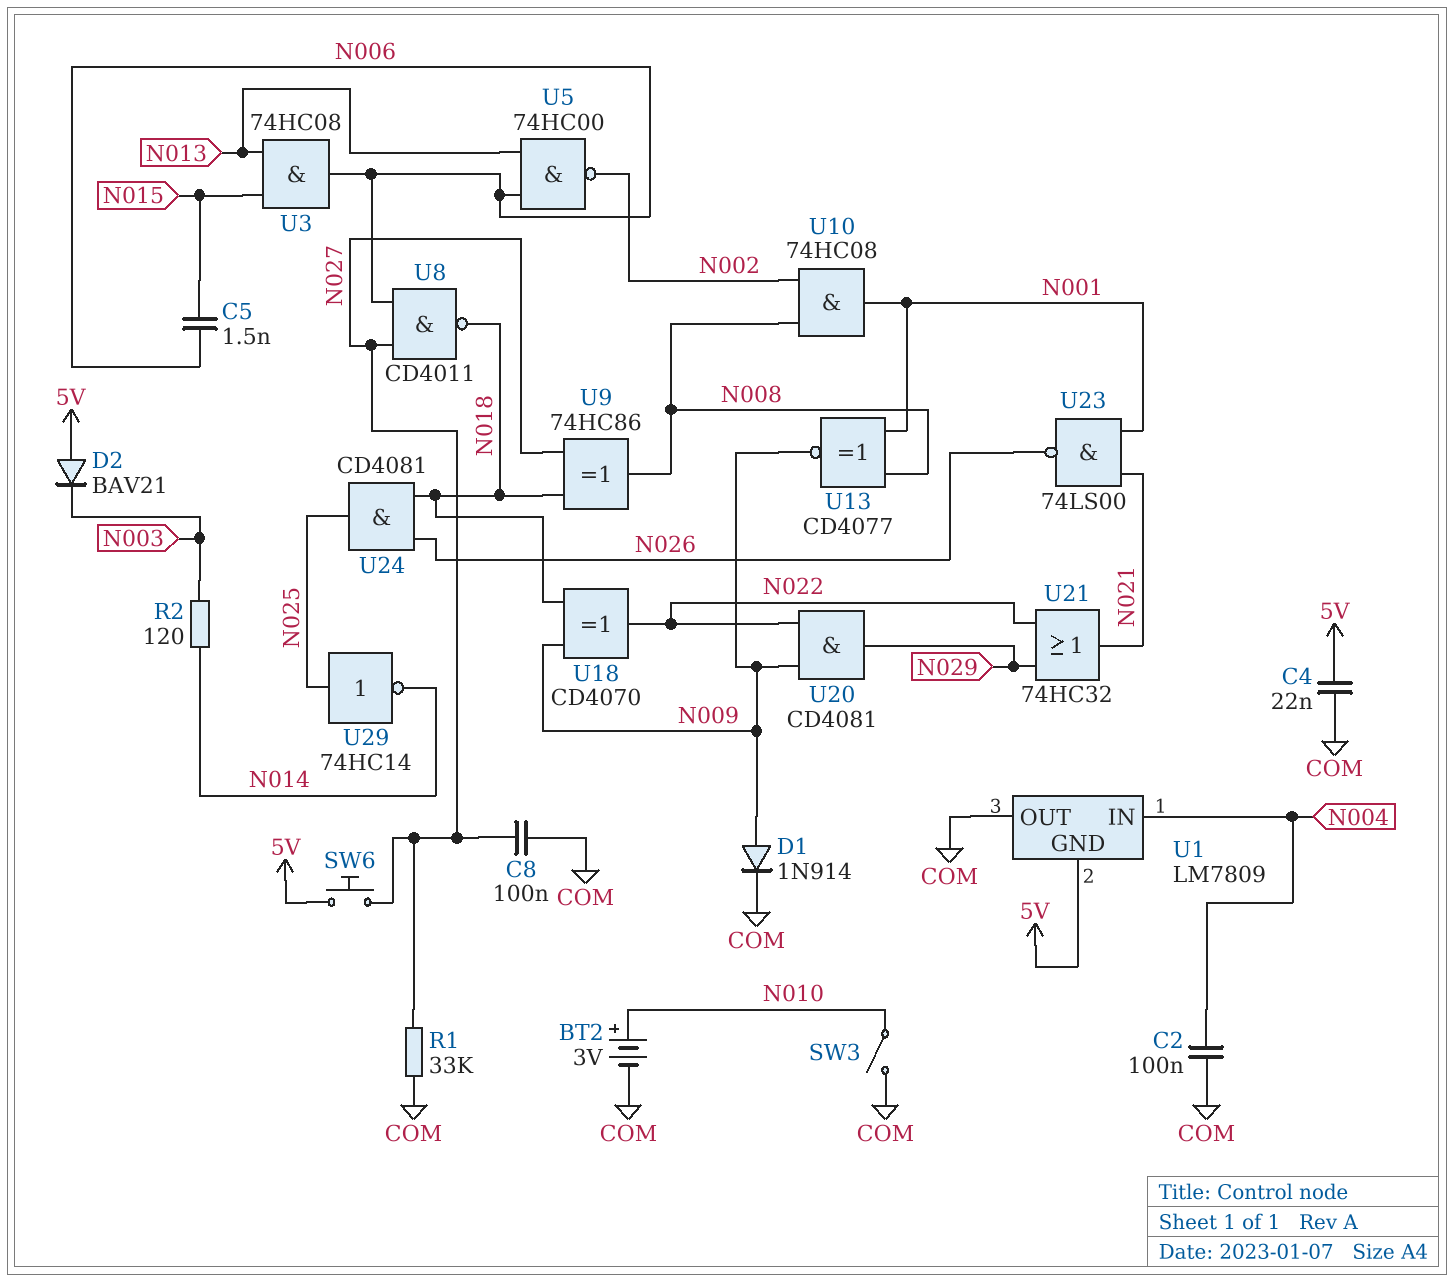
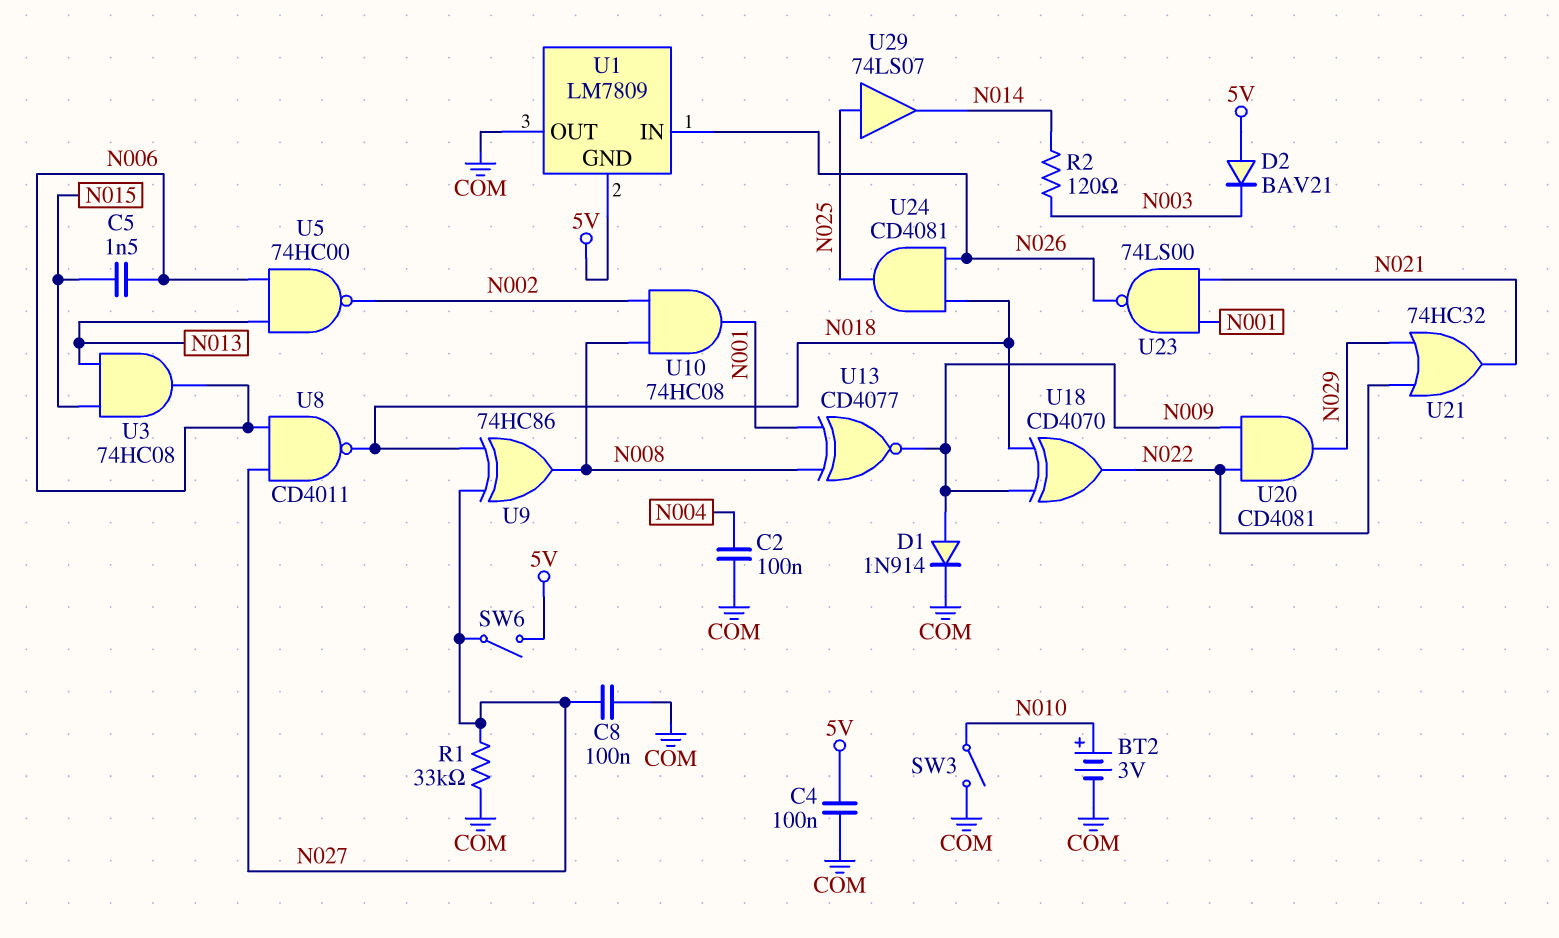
C4: 22nF (5V, COM) -> 100nF (5V, COM)
SW6: button (5V, N027) -> switch (5V, N027)
U1 pin IN: N004 -> N026
U29: NOT 74HC14 (in N025, out N014) -> buffer 74LS07 (in N025, out N014)

